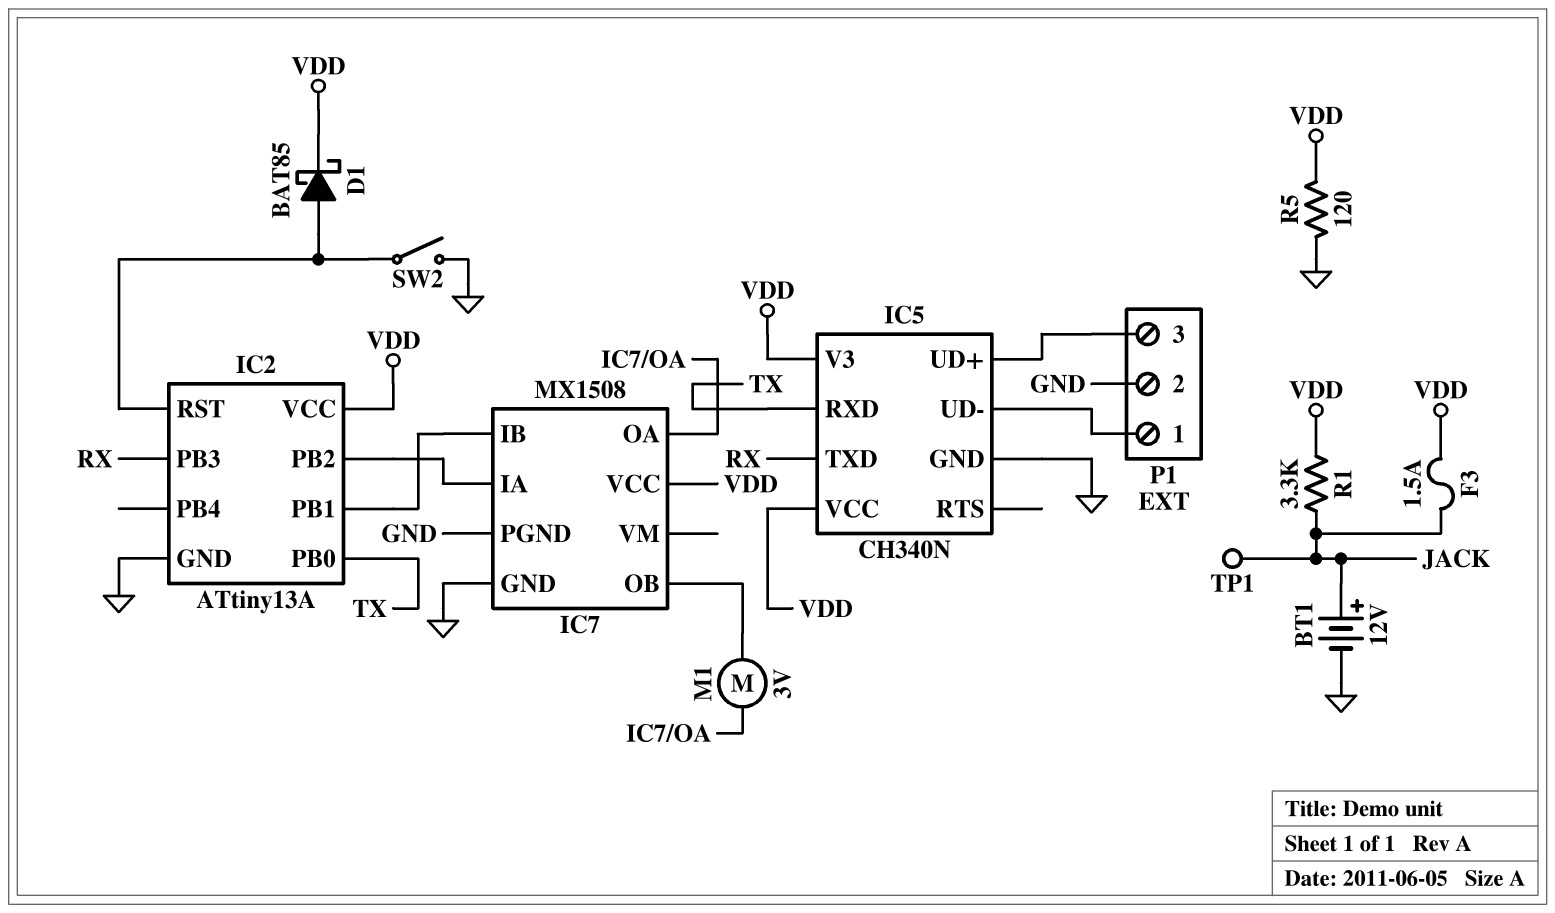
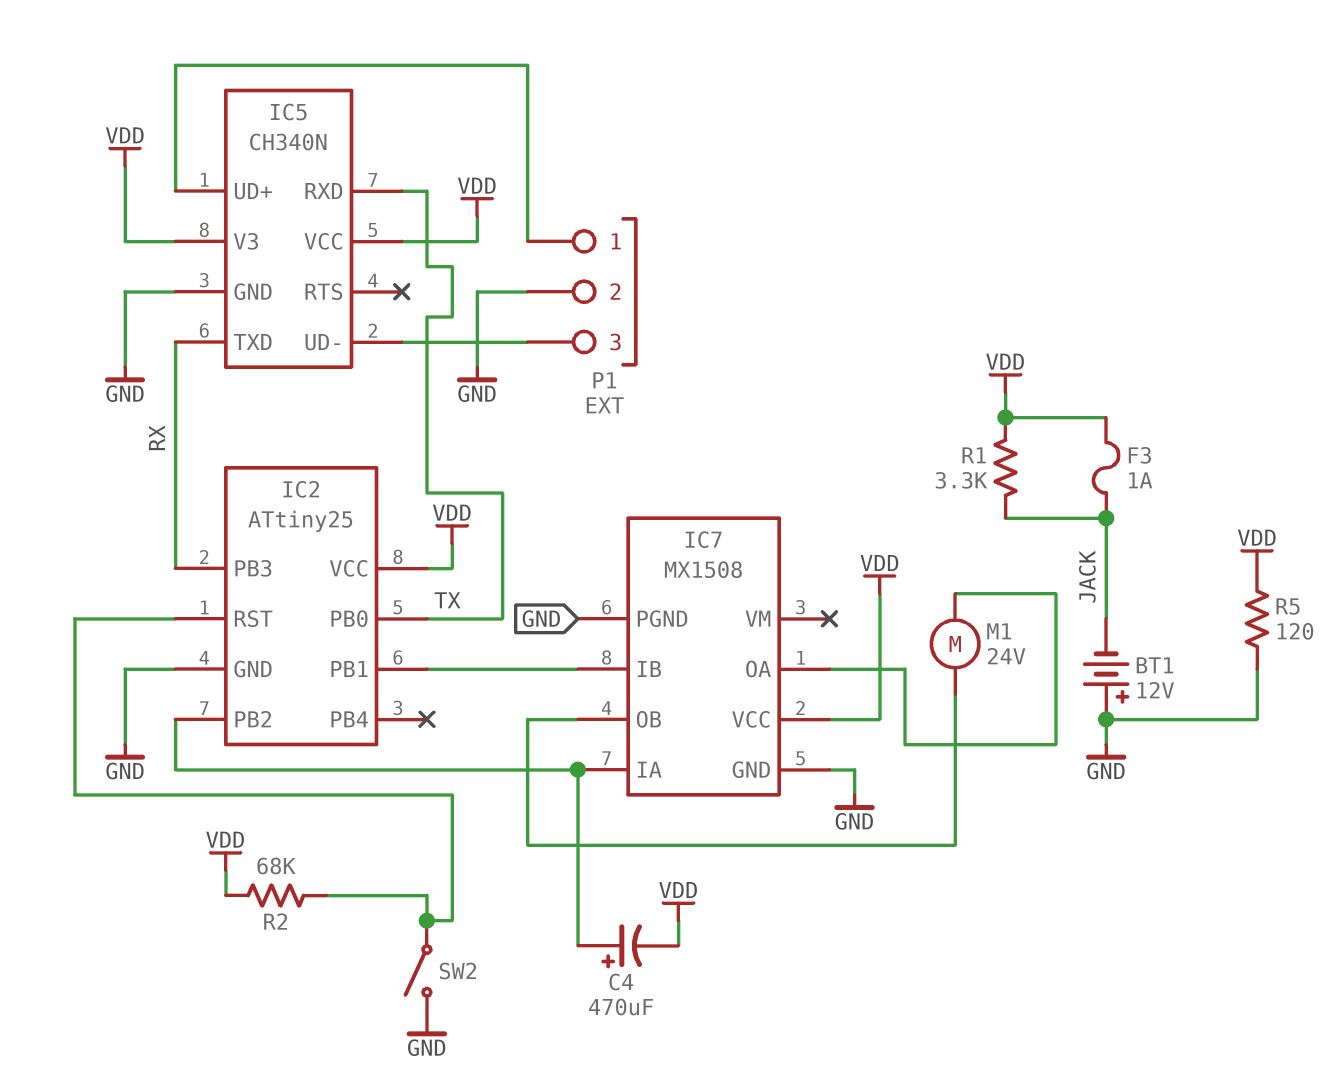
BT1: 12V (plus JACK, minus GND) -> 12V (plus GND, minus JACK)
C4: none -> 470uF (plus IC2/PB2, minus VDD)
D1: schottky BAT85 (A IC2/RST, K VDD) -> none
F3: 1.5A (JACK, VDD) -> 1A (JACK, VDD)
IC2: ATtiny13A -> ATtiny25
M1: motor 3V (IC7/OA, IC7/OB) -> motor 24V (IC7/OA, IC7/OB)
P1 pin 1: IC5/UD- -> IC5/UD+
P1 pin 3: IC5/UD+ -> IC5/UD-
R2: none -> 68k (IC2/RST, VDD)
TP1: test point (JACK) -> none

